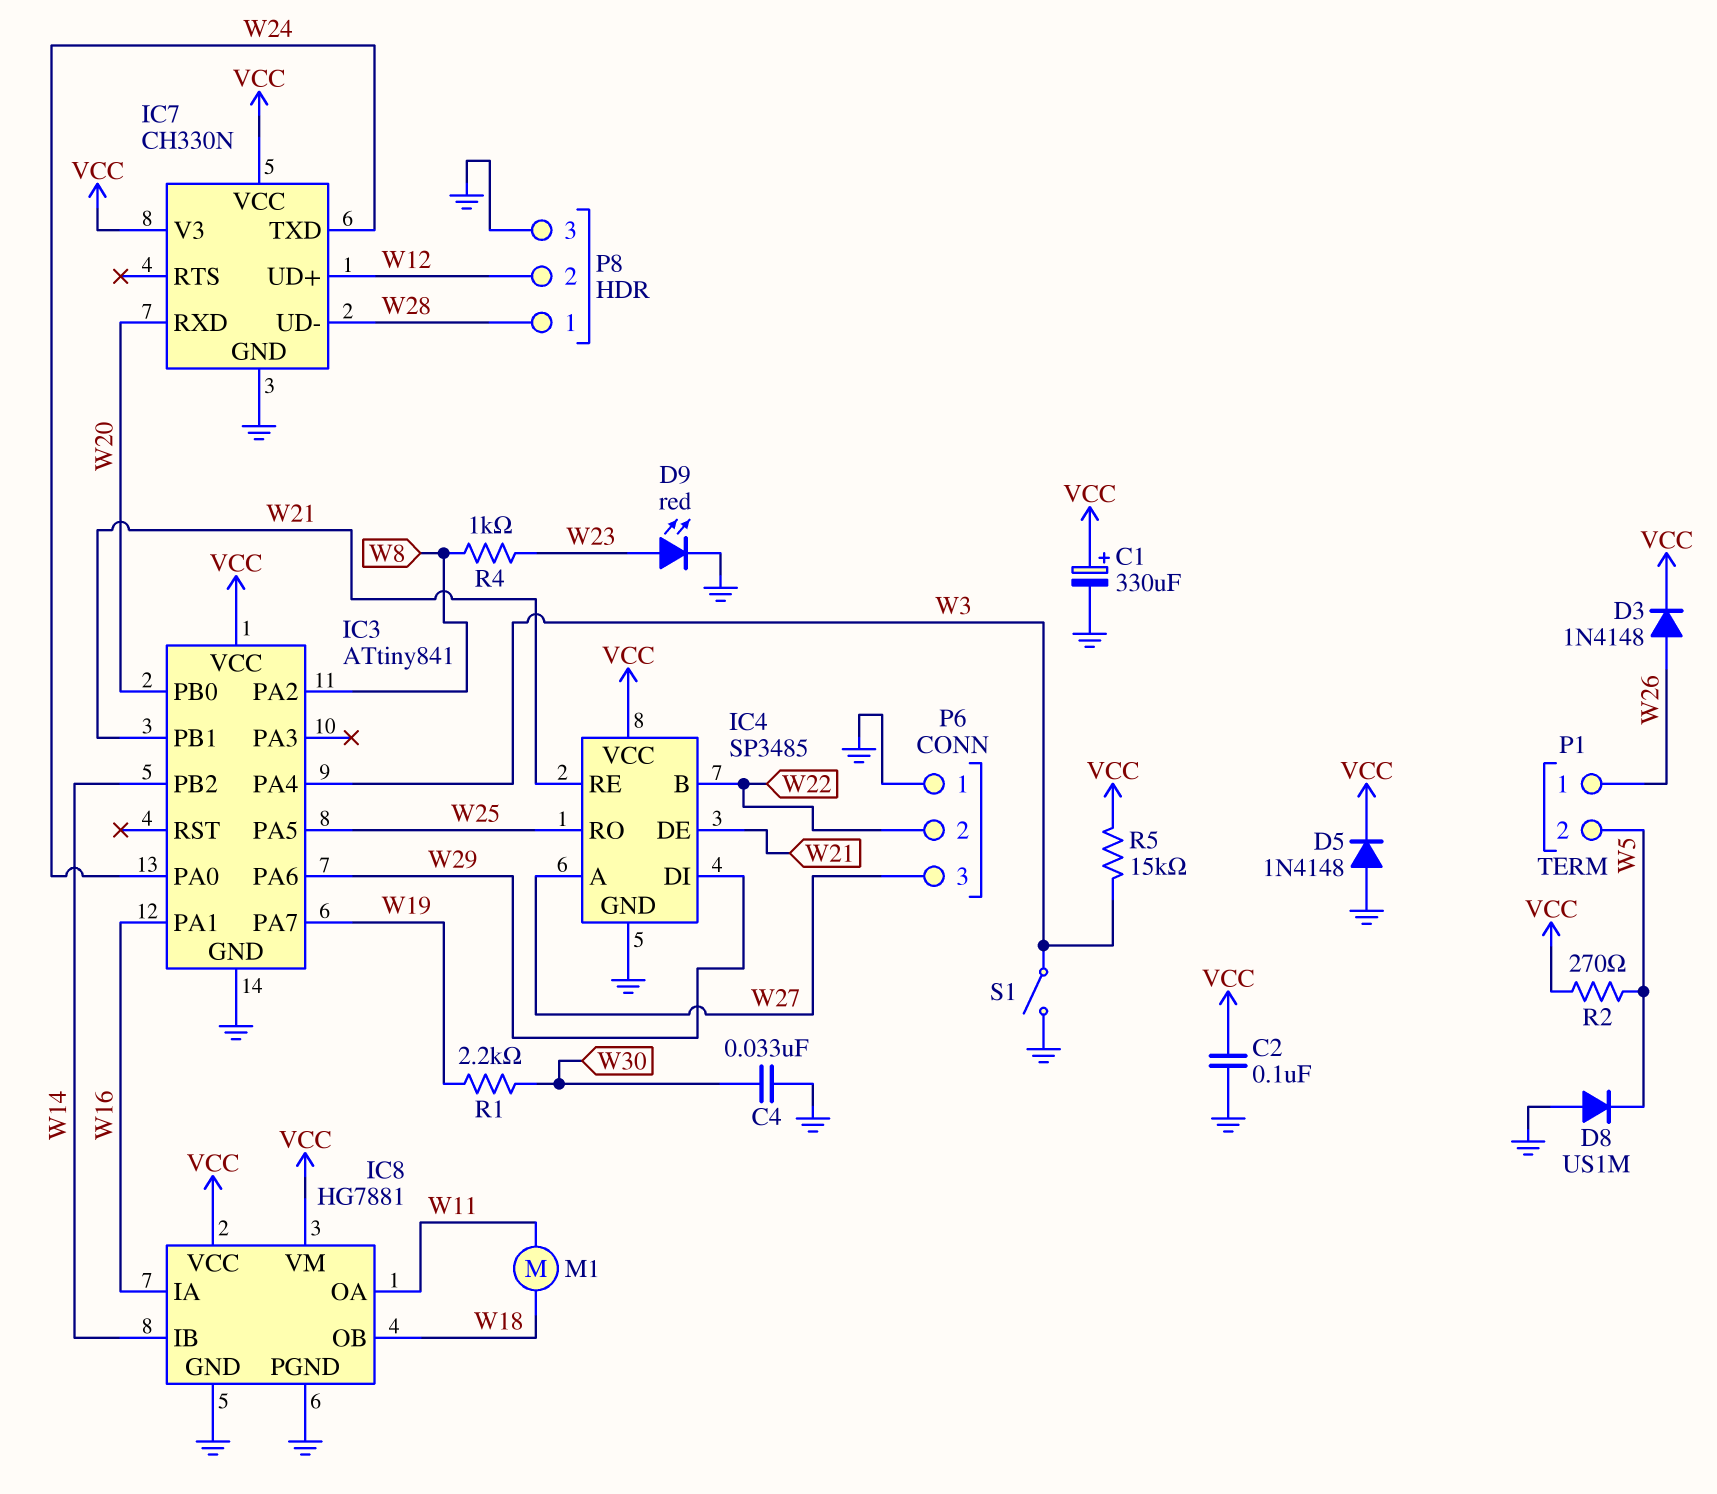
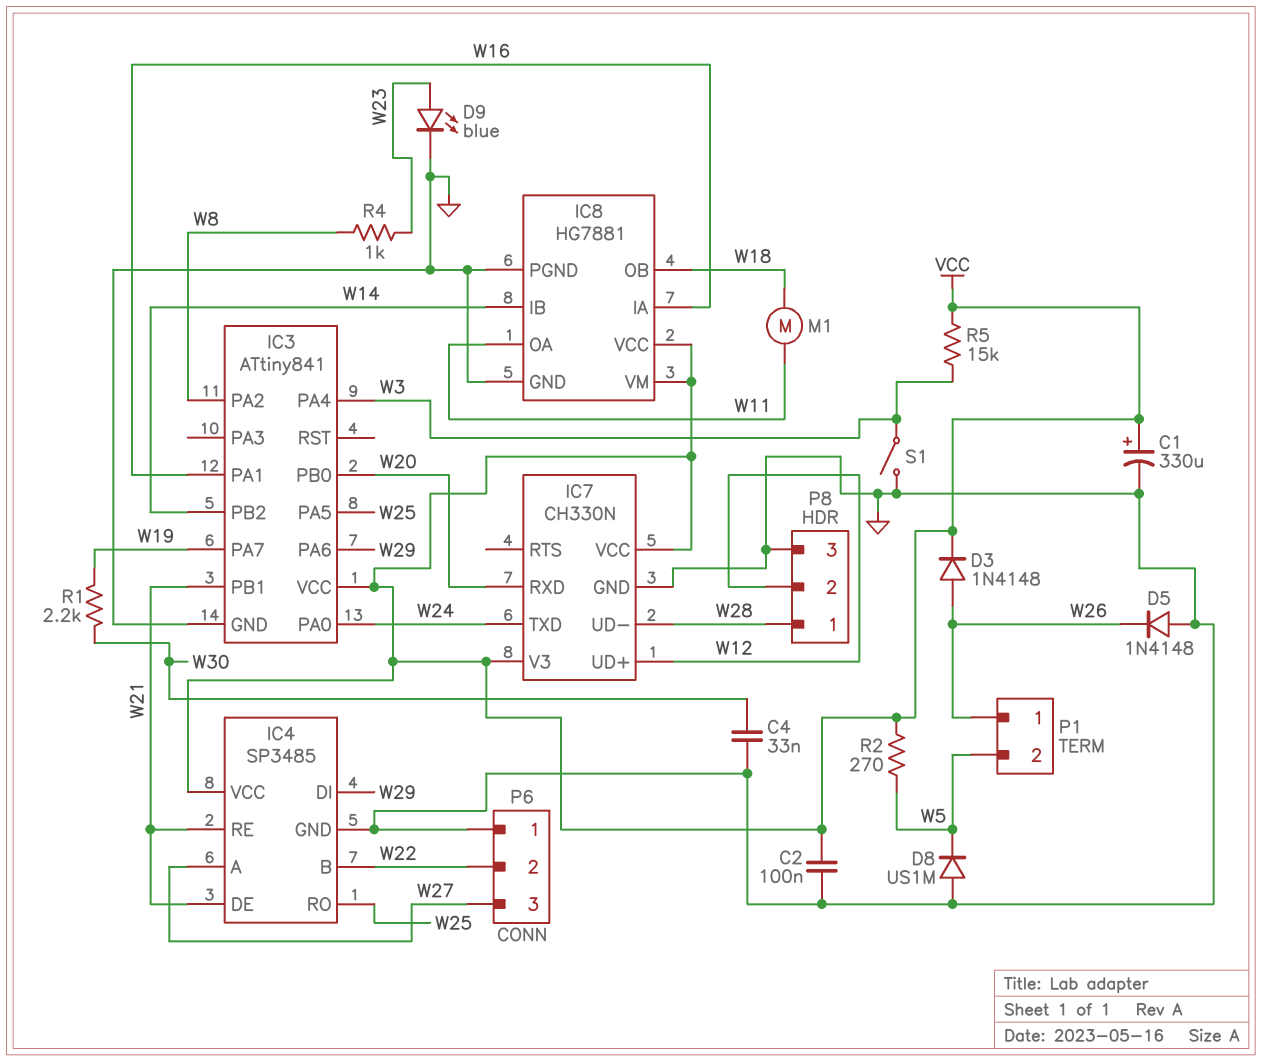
D5: diode 1N4148 (A GND, K VCC) -> diode 1N4148 (A GND, K W26)
D9: LED red (A W23, K GND) -> LED blue (A W23, K GND)

